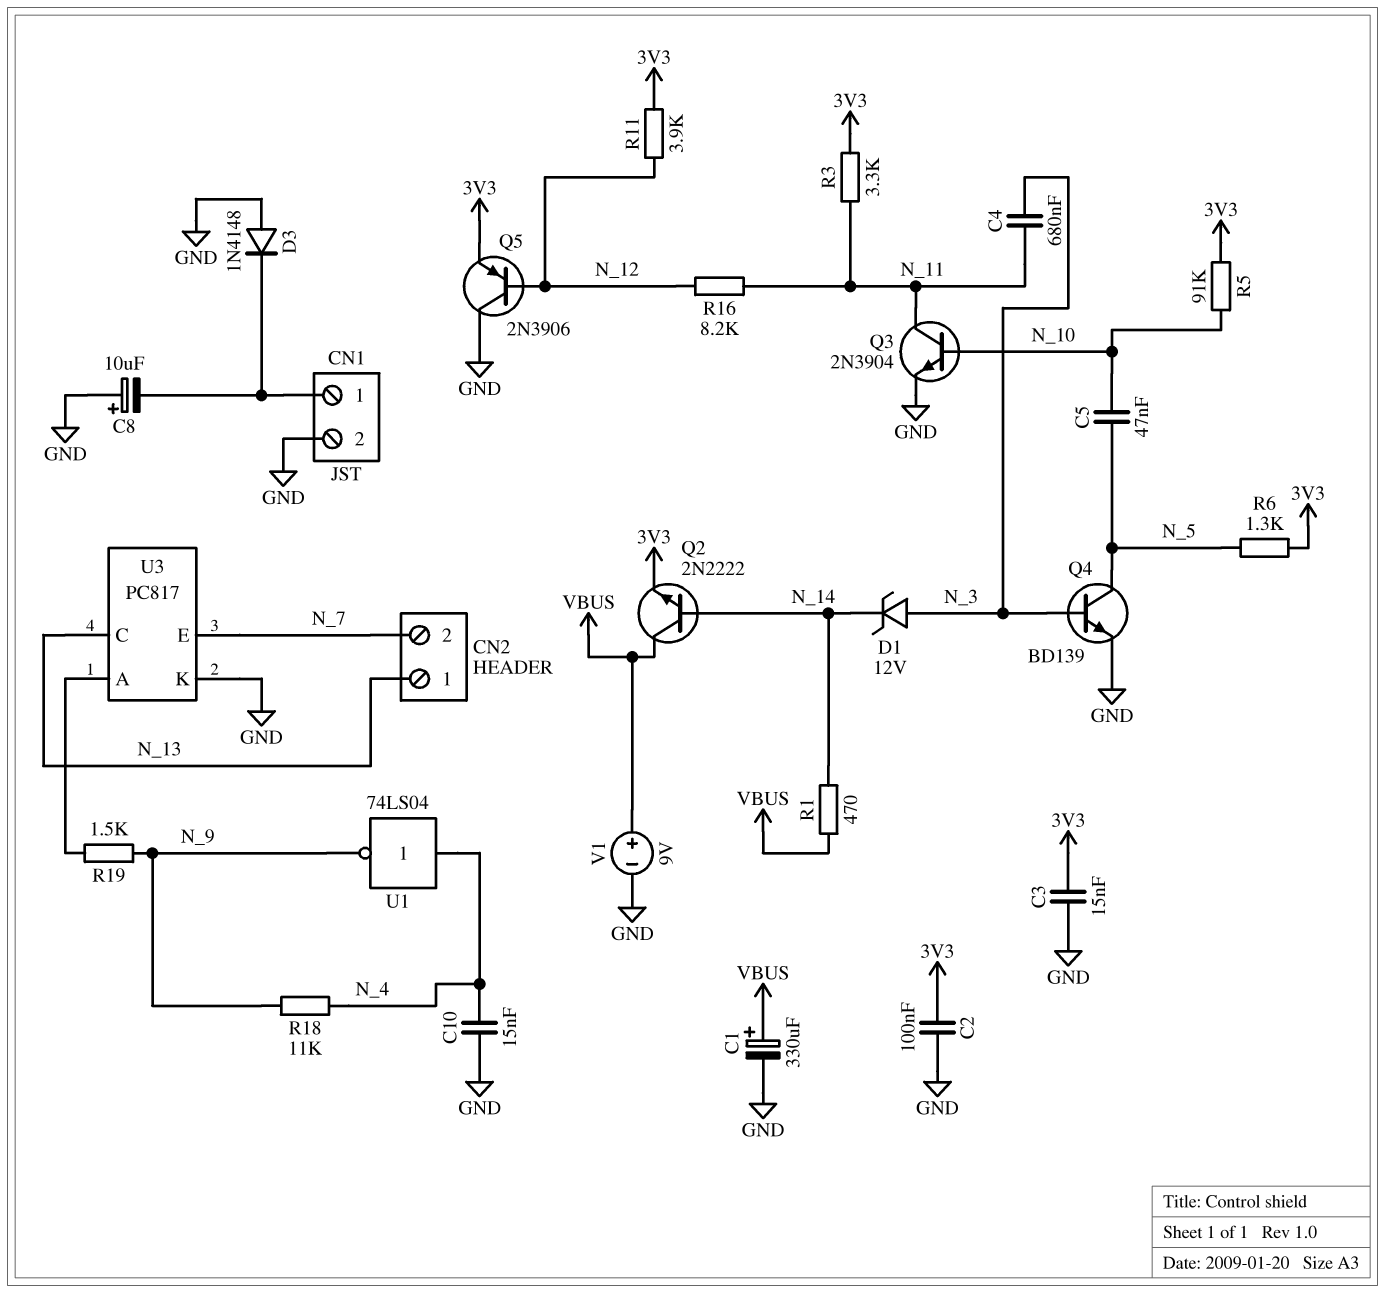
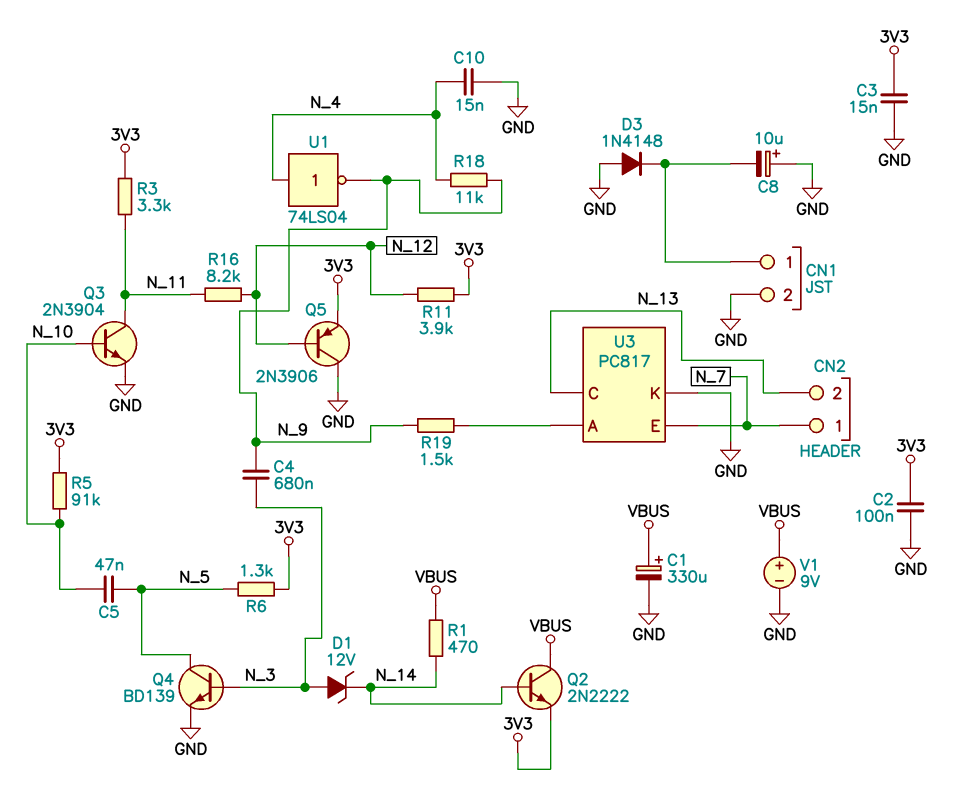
C4: 680nF (N_3, N_11) -> 680nF (N_3, N_9)
CN2 pin 1: N_13 -> N_7
CN2 pin 2: N_7 -> N_13

